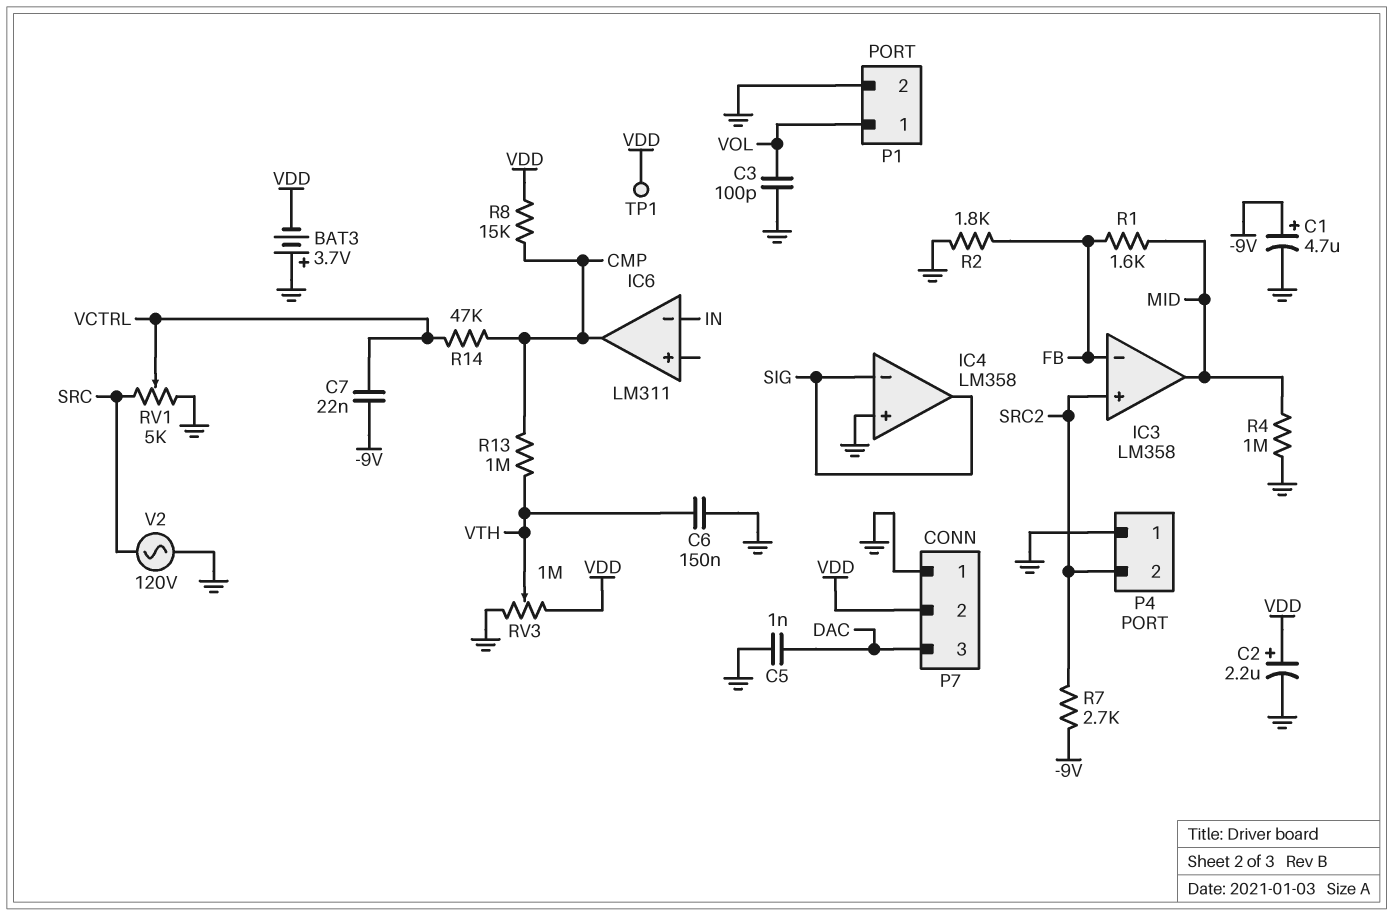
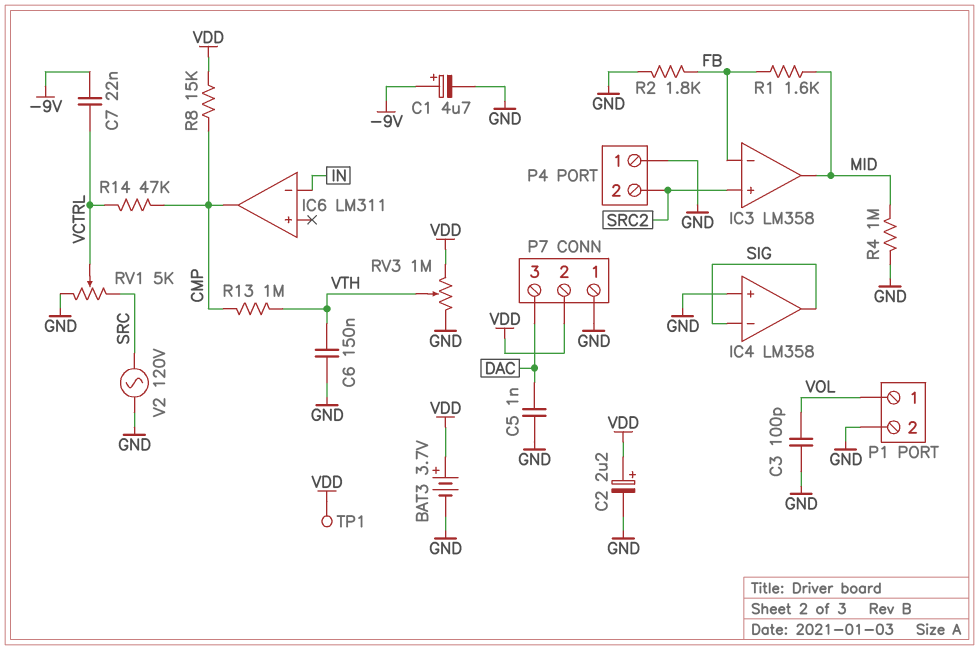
BAT3: 3.7V (plus GND, minus VDD) -> 3.7V (plus VDD, minus GND)
R7: 2.7k (-9V, SRC2) -> none

